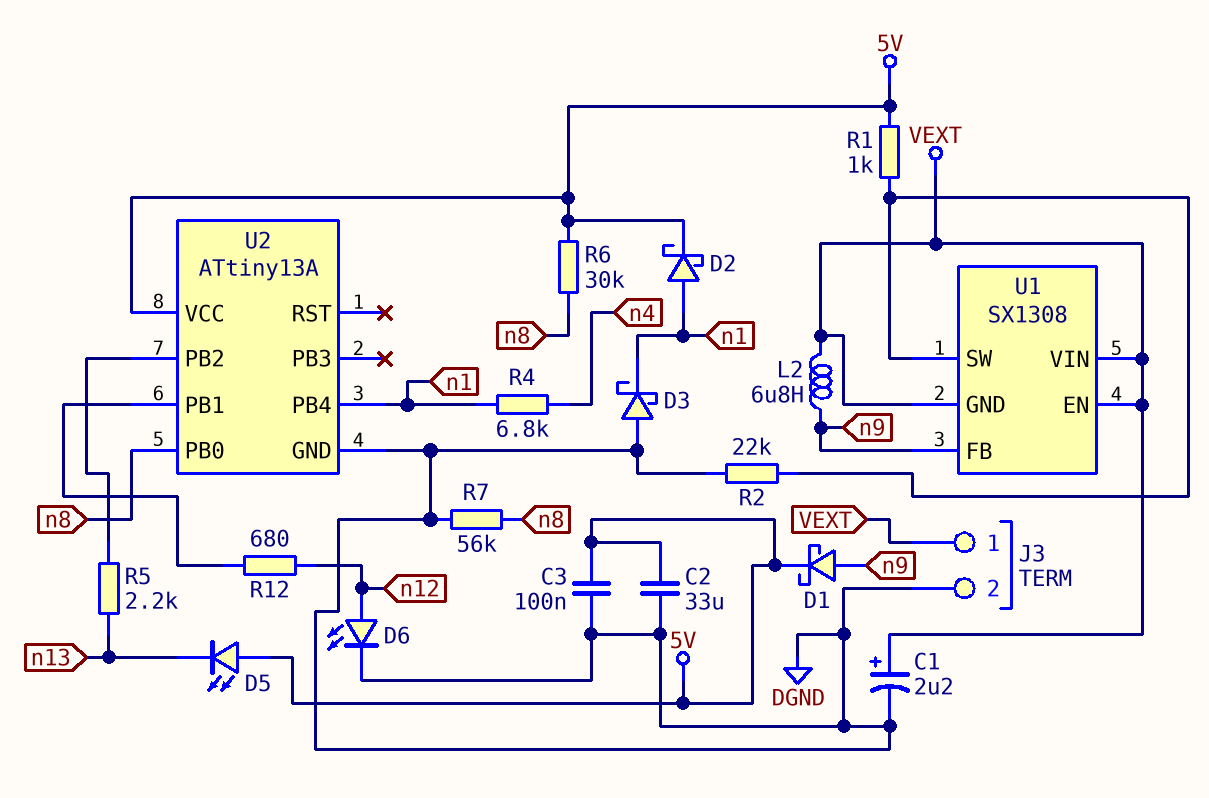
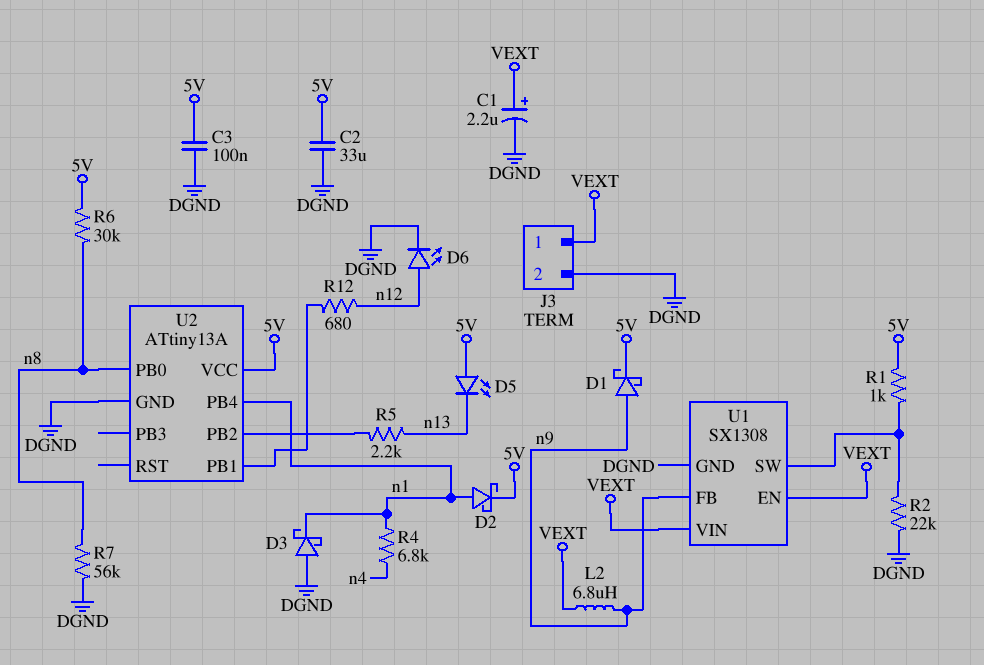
U1 pin GND: VEXT -> DGND

